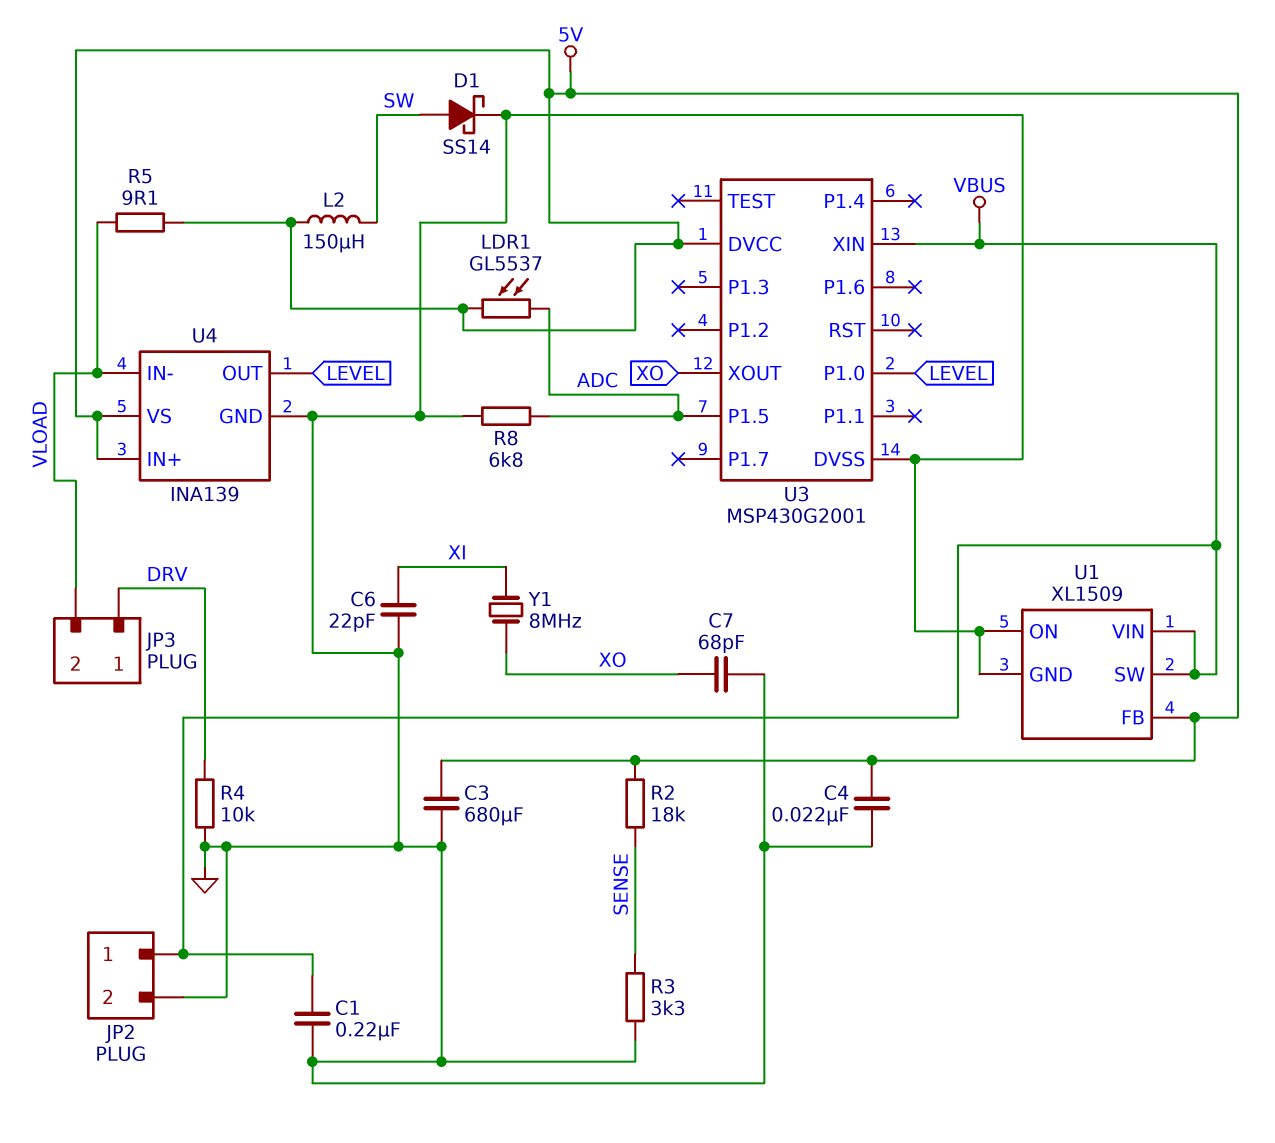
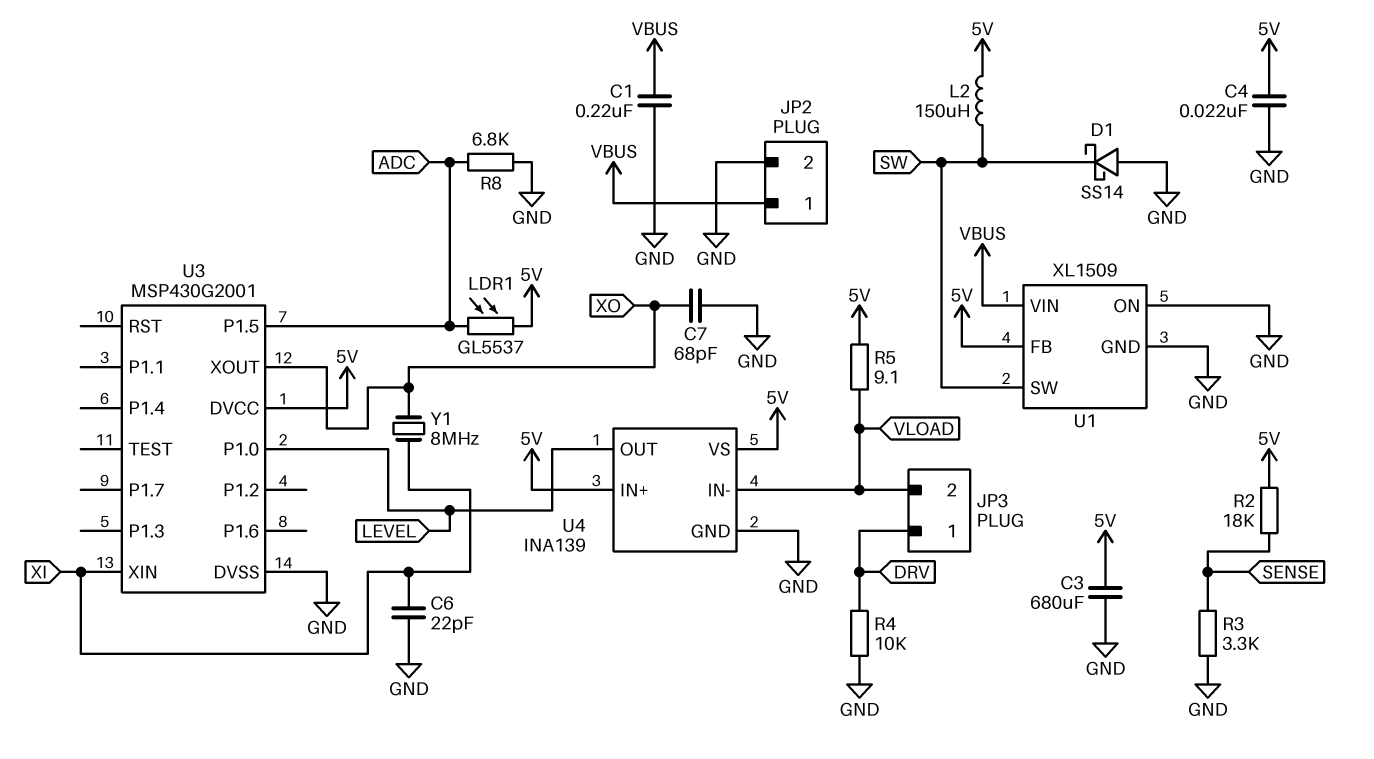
D1: schottky SS14 (A SW, K GND) -> schottky SS14 (A GND, K SW)
U1 pin SW: VBUS -> SW
U3 pin XIN: VBUS -> XI

